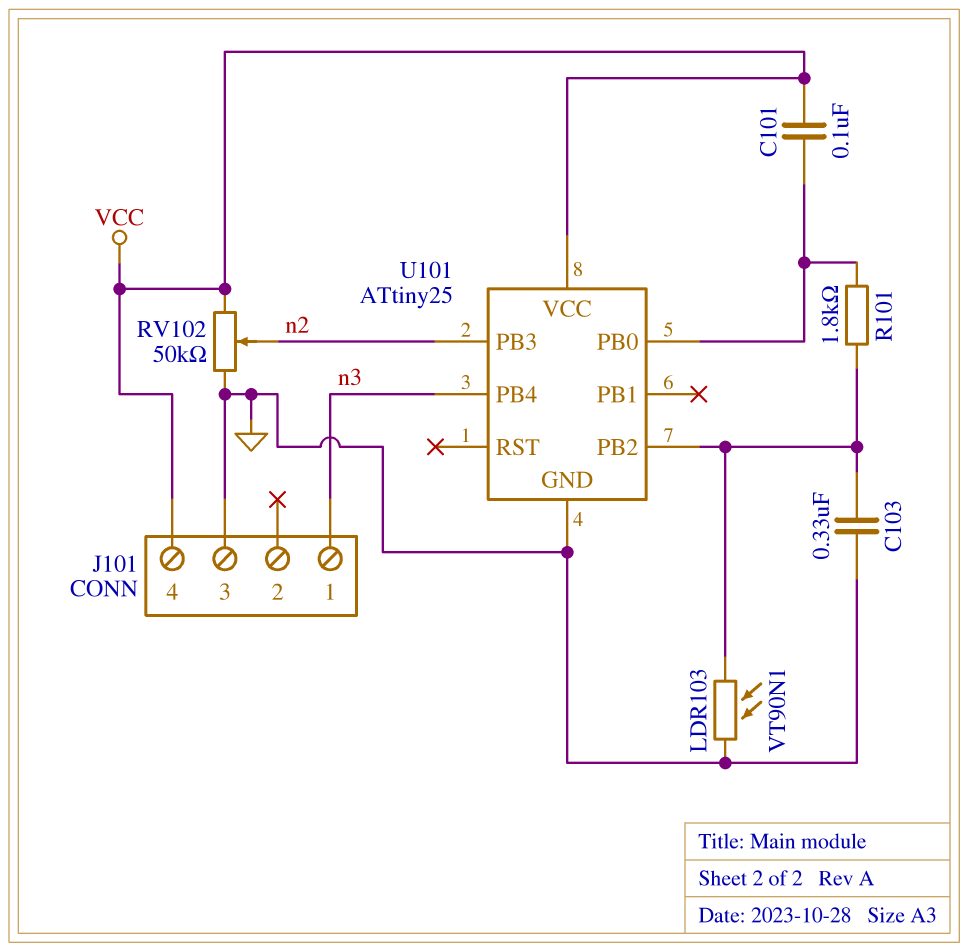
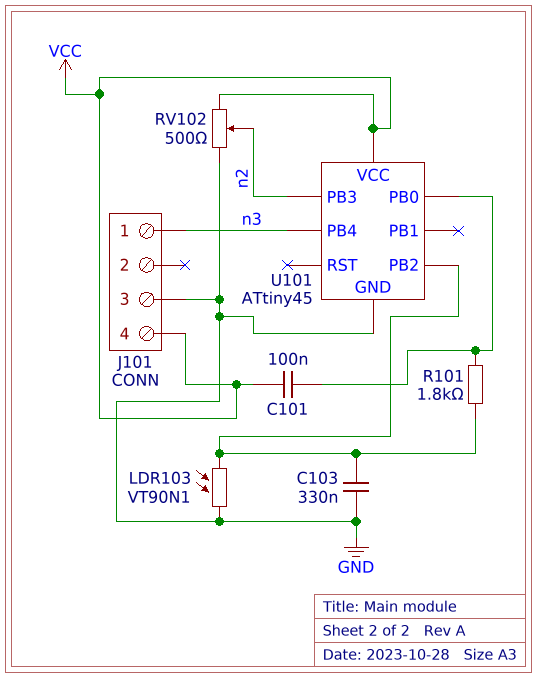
RV102: 50k (GND, VCC, wiper n2) -> 500 (GND, VCC, wiper n2)
U101: ATtiny25 -> ATtiny45

